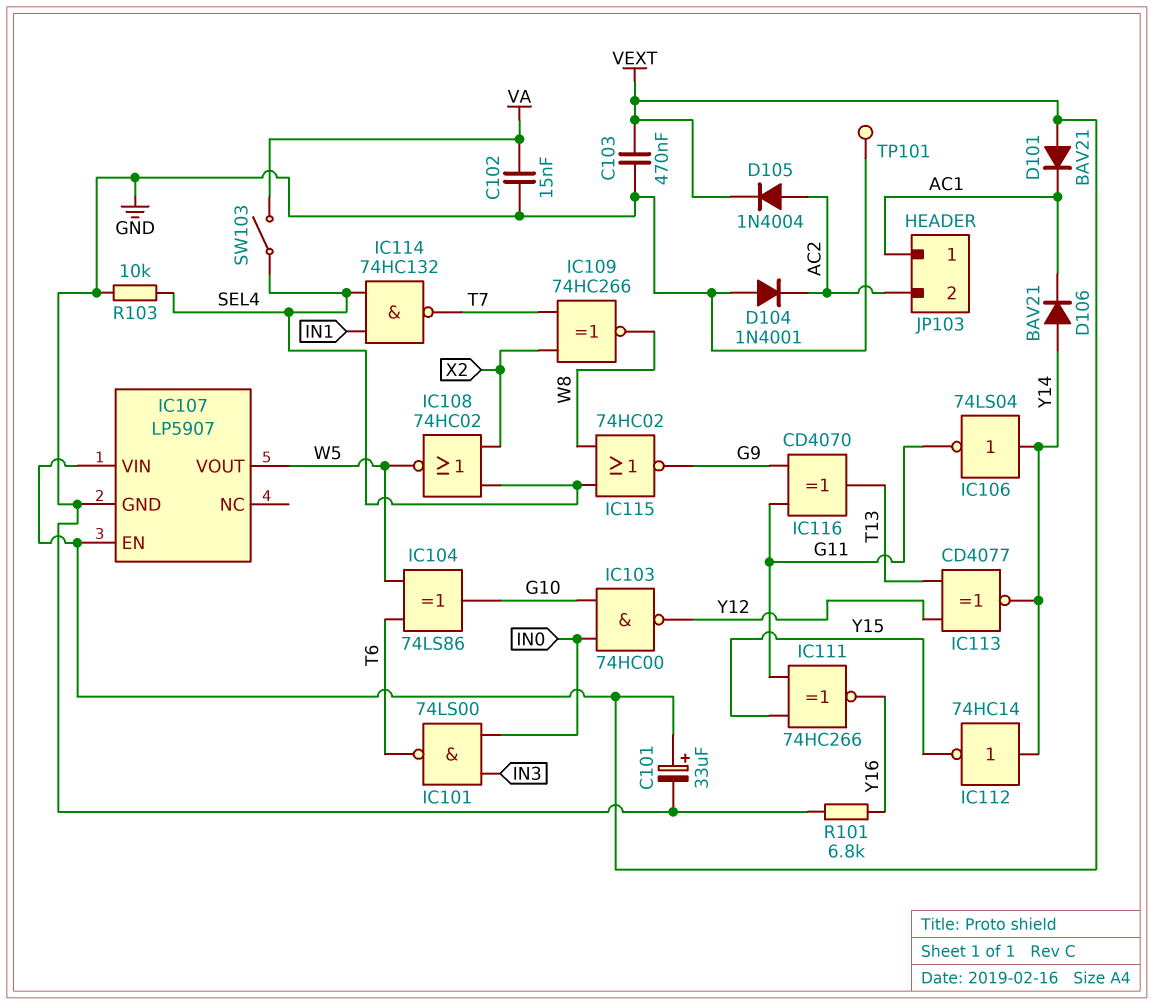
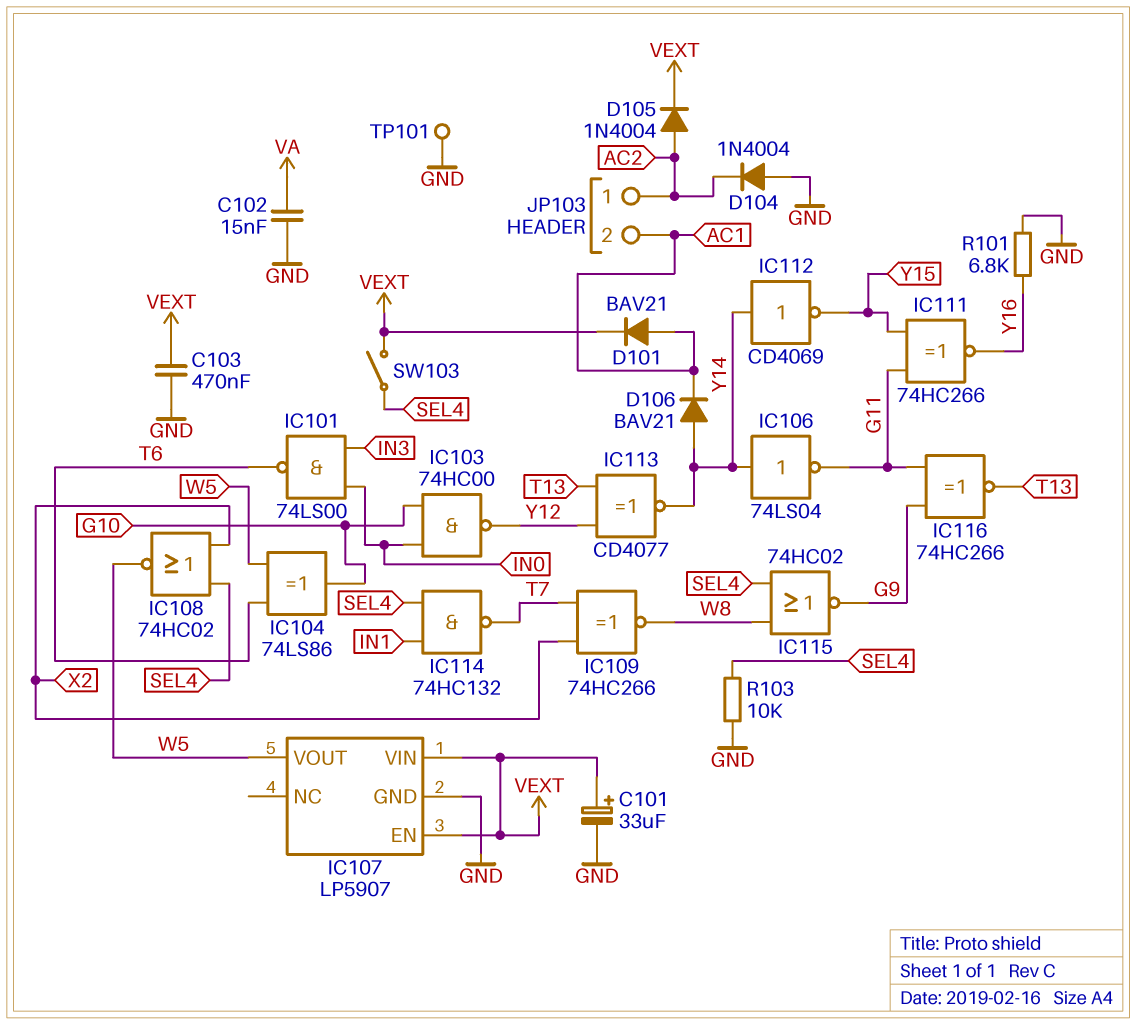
D101: diode BAV21 (A VEXT, K AC1) -> diode BAV21 (A AC1, K VEXT)
D104: diode 1N4001 (A GND, K AC2) -> diode 1N4004 (A GND, K AC2)
IC112: NOT 74HC14 (in Y14, out Y15) -> NOT CD4069 (in Y14, out Y15)
IC116: XOR CD4070 (in G9, in G11, out T13) -> XNOR 74HC266 (in G9, in G11, out T13)
JP103 pin 1: AC1 -> AC2
JP103 pin 2: AC2 -> AC1
SW103: switch (SEL4, VA) -> switch (SEL4, VEXT)

